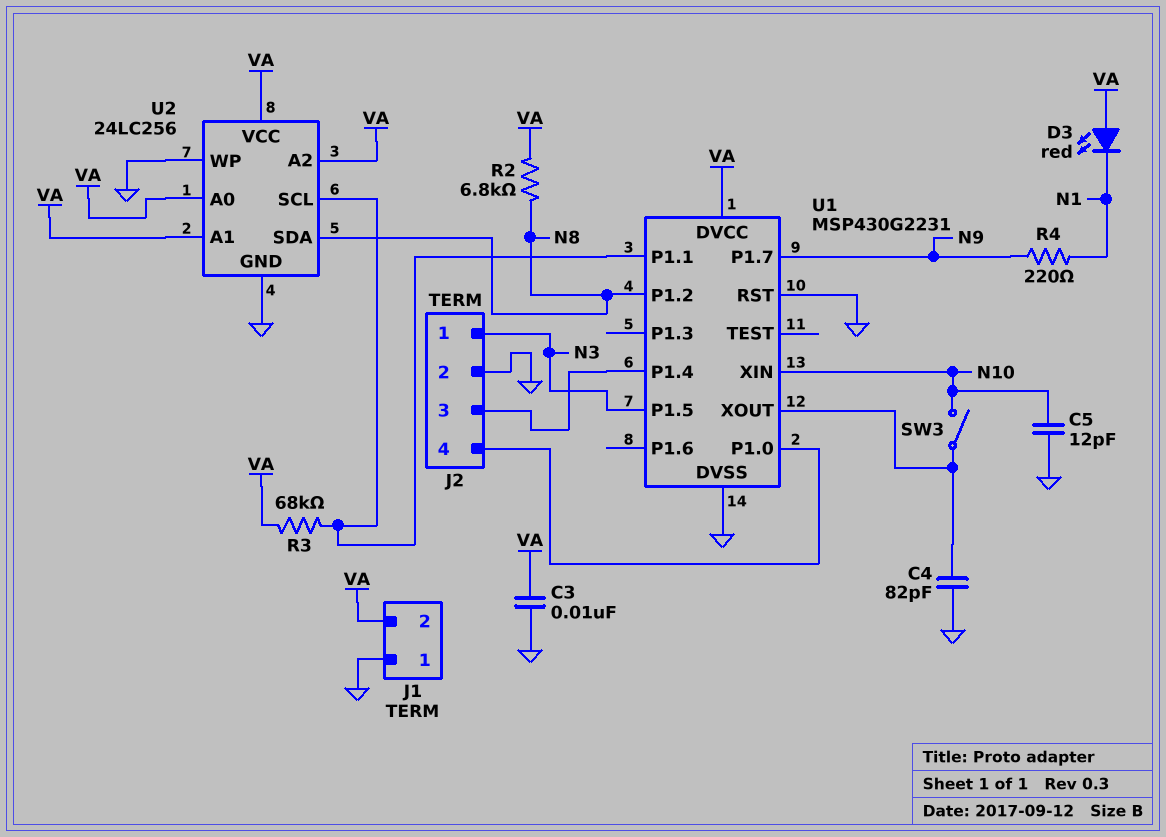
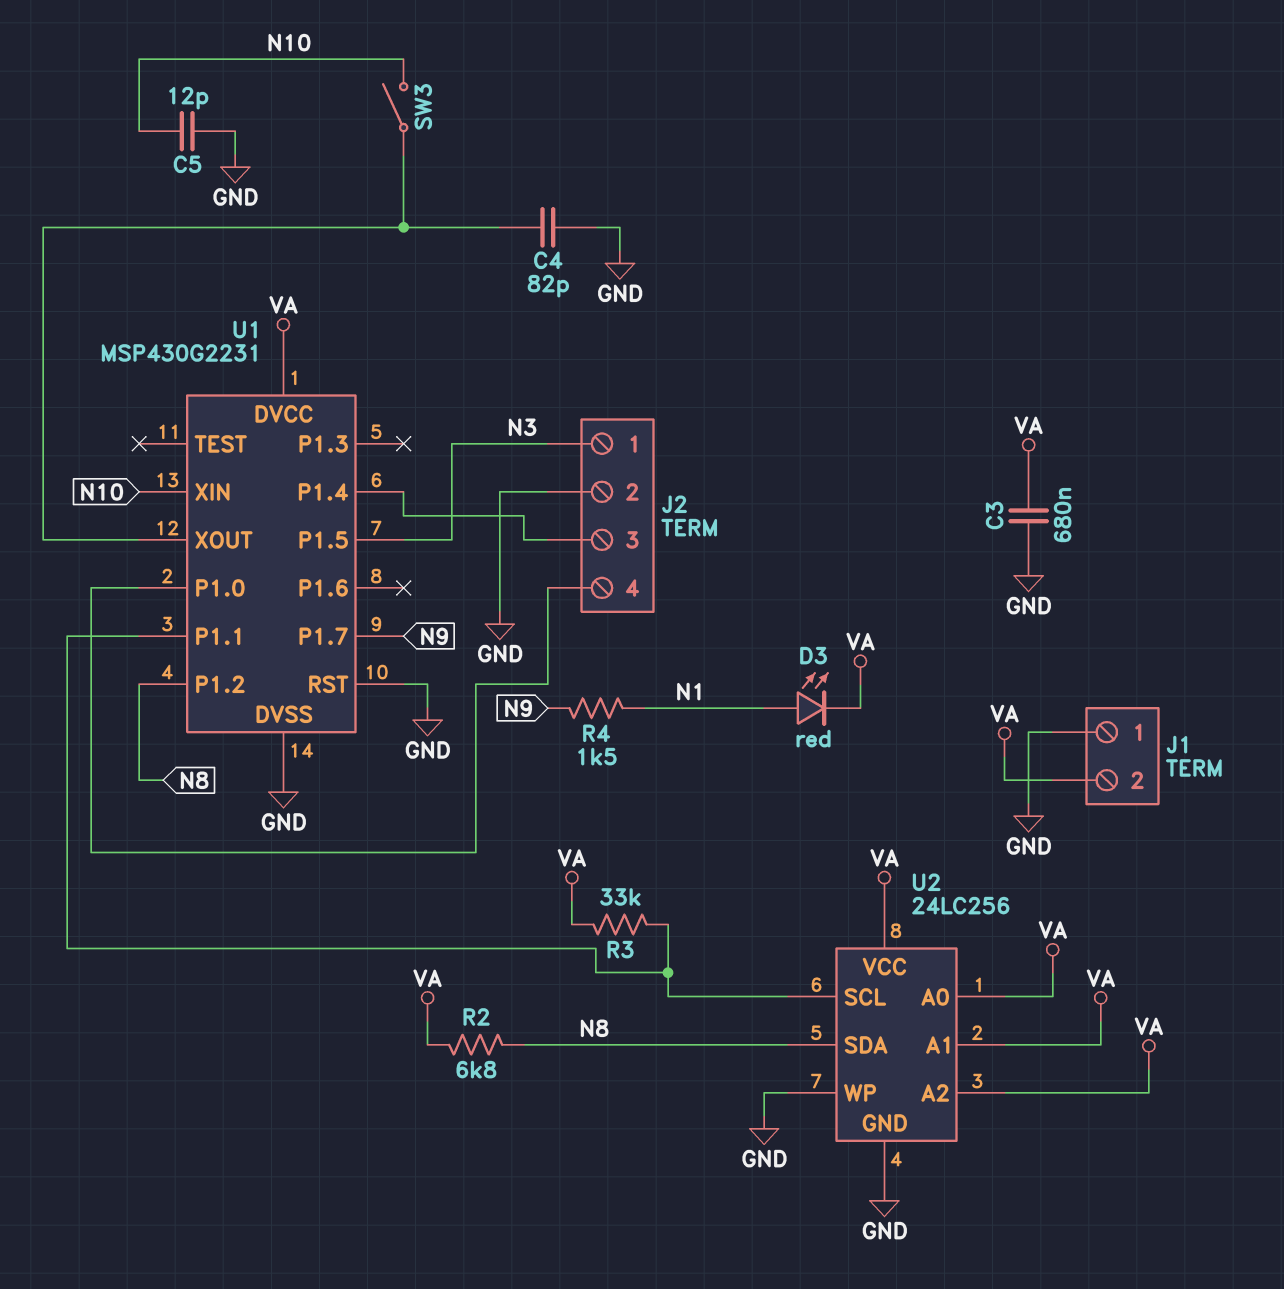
C3: 10nF (GND, VA) -> 680nF (GND, VA)
D3: LED red (A VA, K N1) -> LED red (A N1, K VA)
R3: 68k (U1/P1.1, VA) -> 33k (U1/P1.1, VA)
R4: 220 (N1, N9) -> 1.5k (N1, N9)

